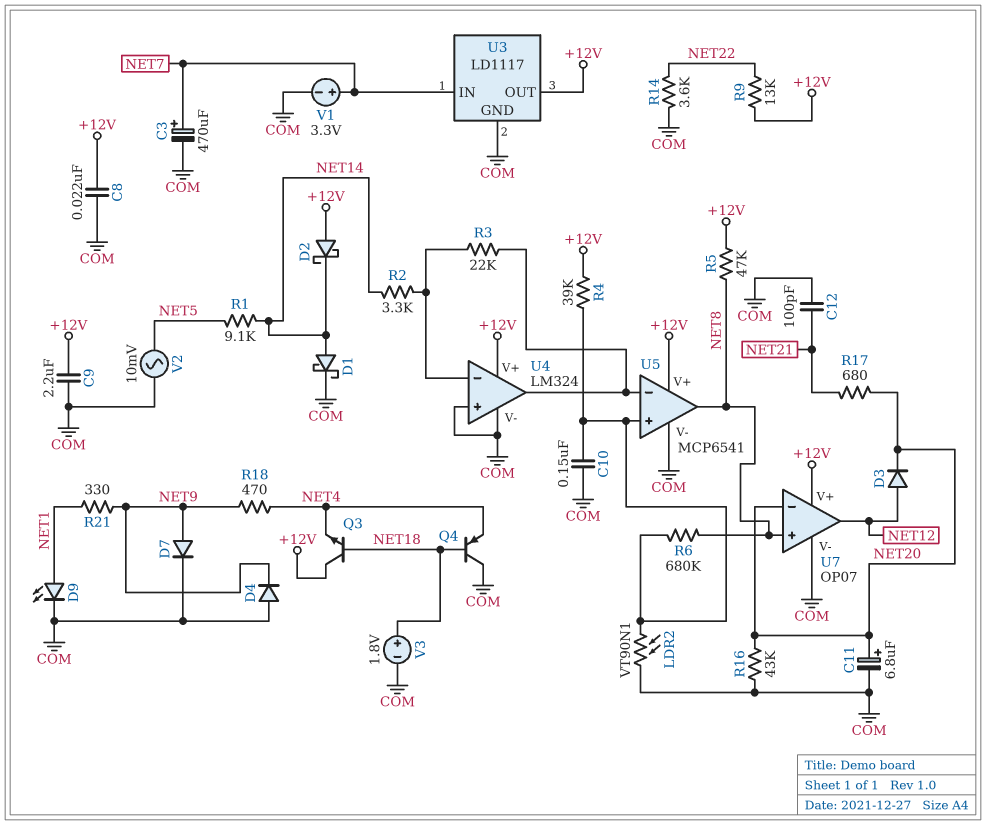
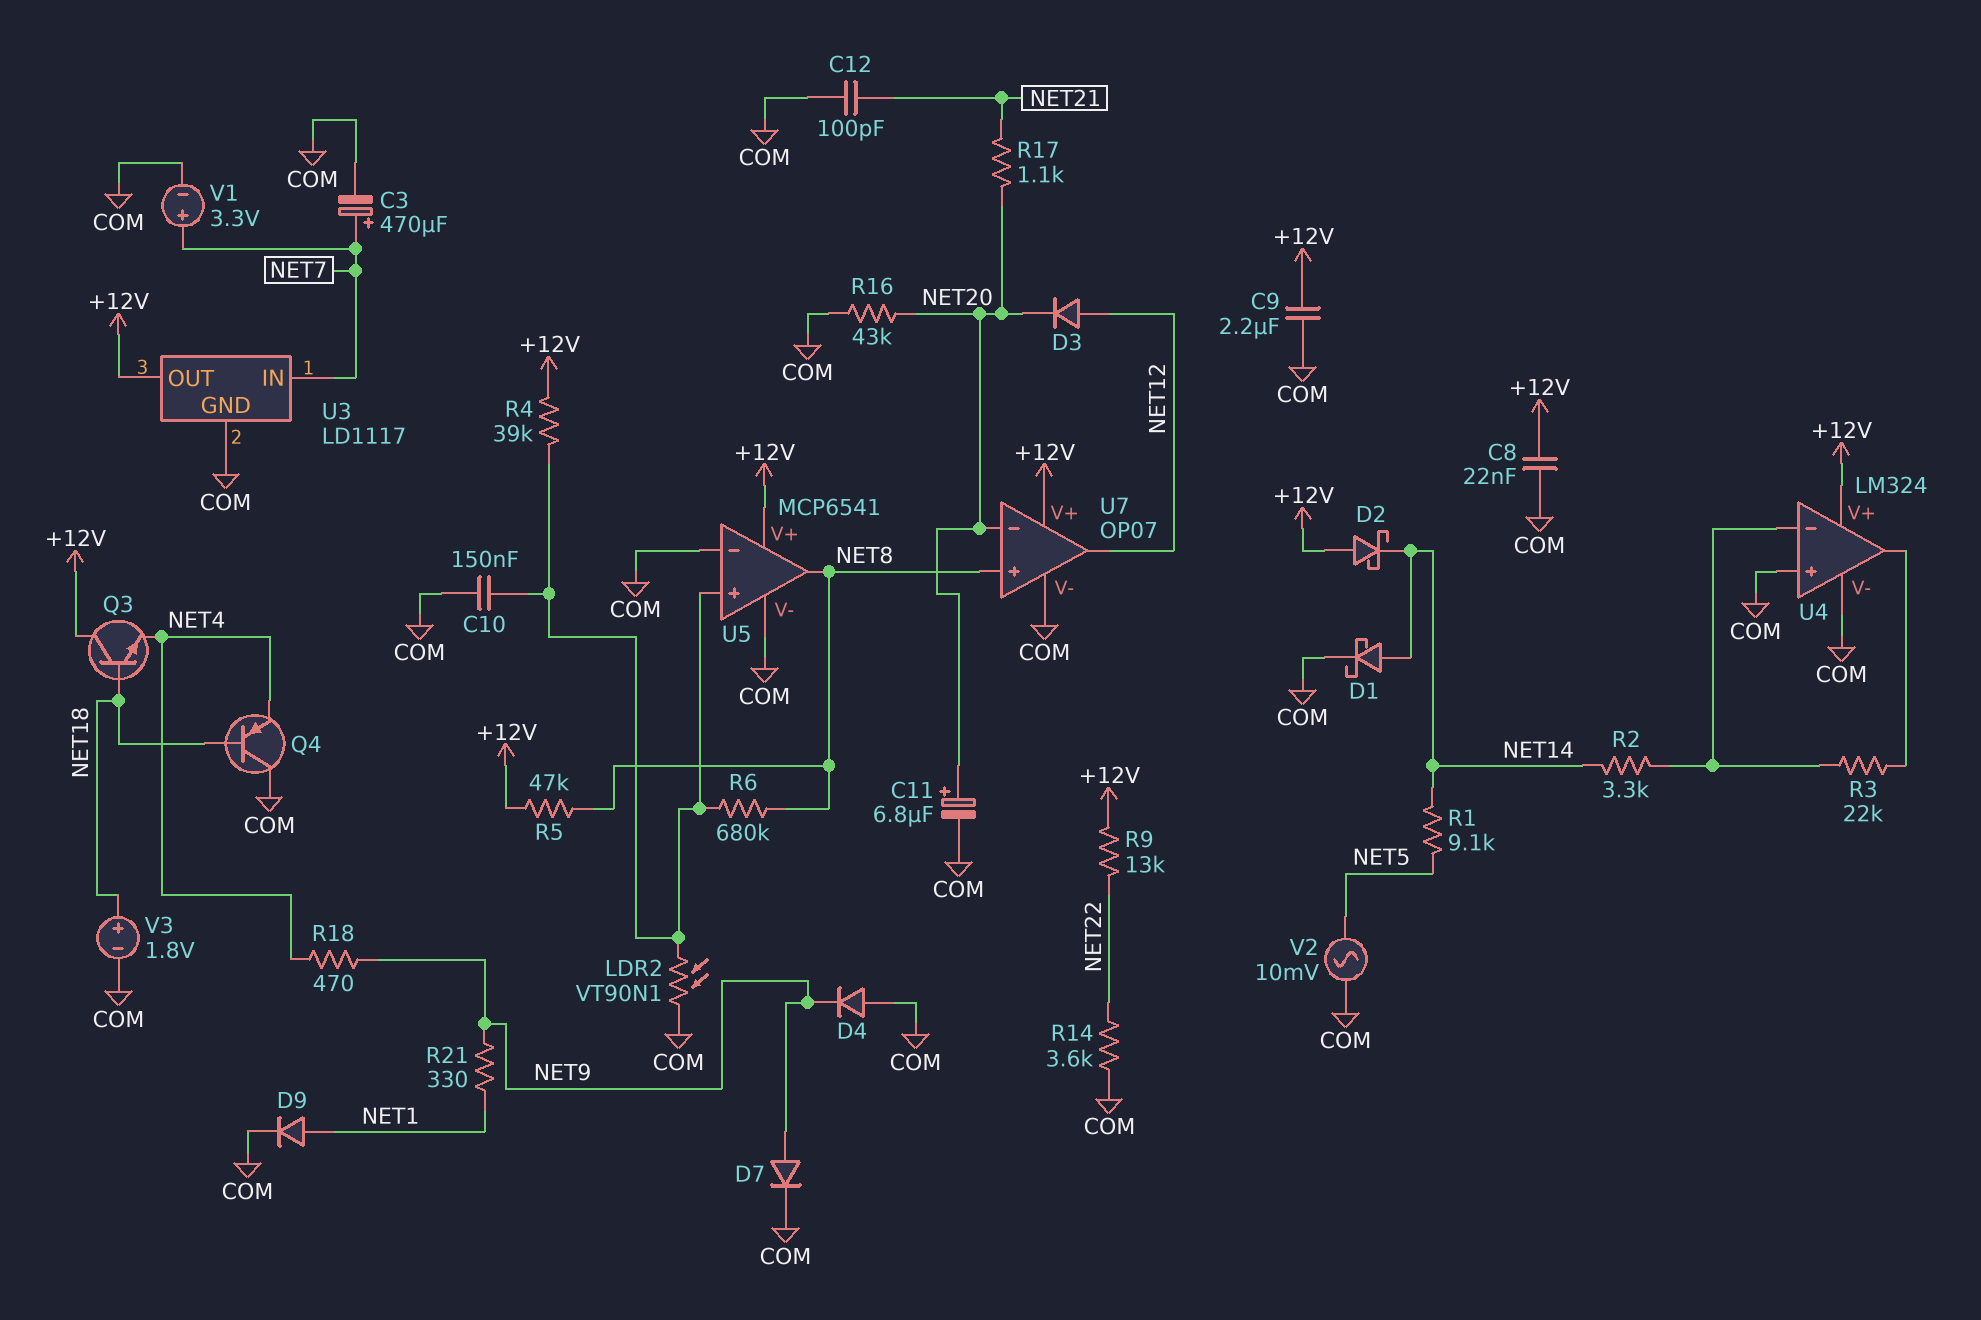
D9: LED (A NET1, K COM) -> diode (A NET1, K COM)
R17: 680 (NET20, NET21) -> 1.1k (NET20, NET21)
U5 pin in-: U4/out -> COM

